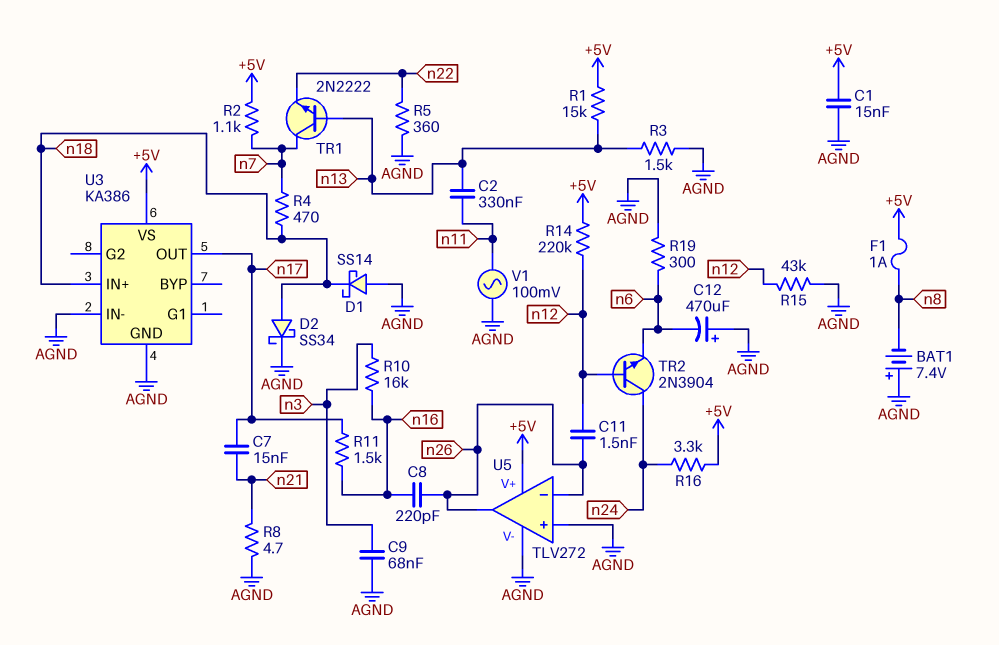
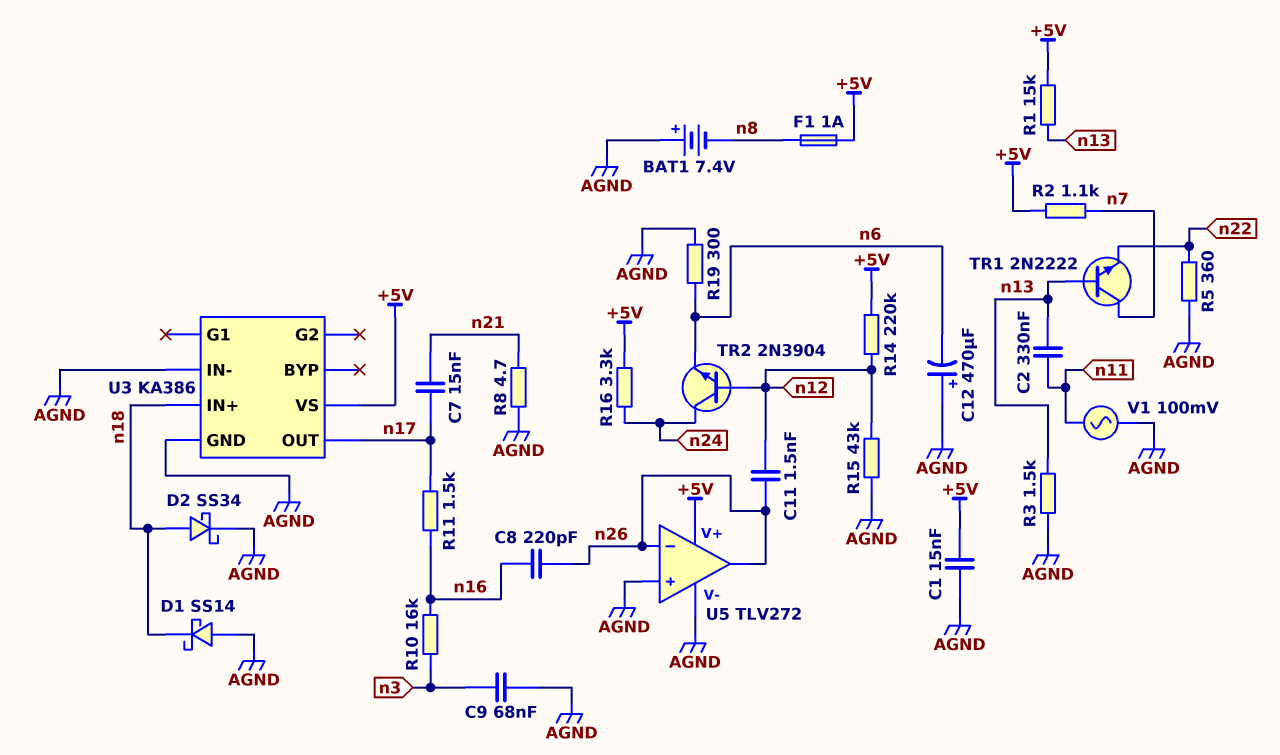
R4: 470 (n7, n18) -> none

